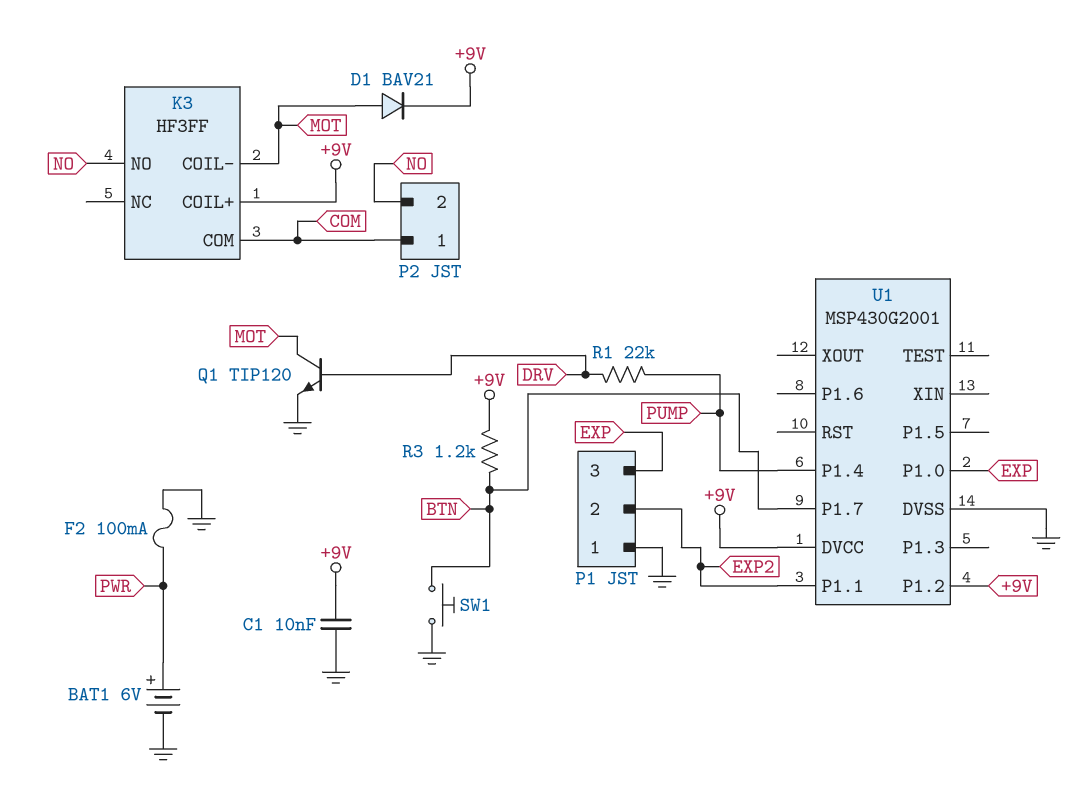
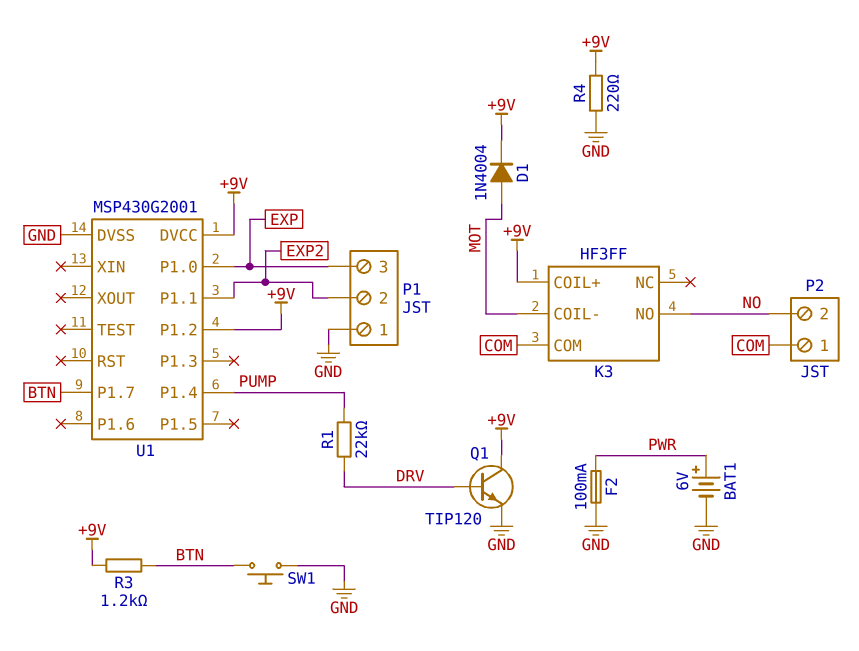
C1: 10nF (+9V, GND) -> none
D1: diode BAV21 (A MOT, K +9V) -> diode 1N4004 (A MOT, K +9V)
Q1: NPN TIP120 (B DRV, C MOT, E GND) -> NPN TIP120 (B DRV, C +9V, E GND)
R4: none -> 220 (+9V, GND)

